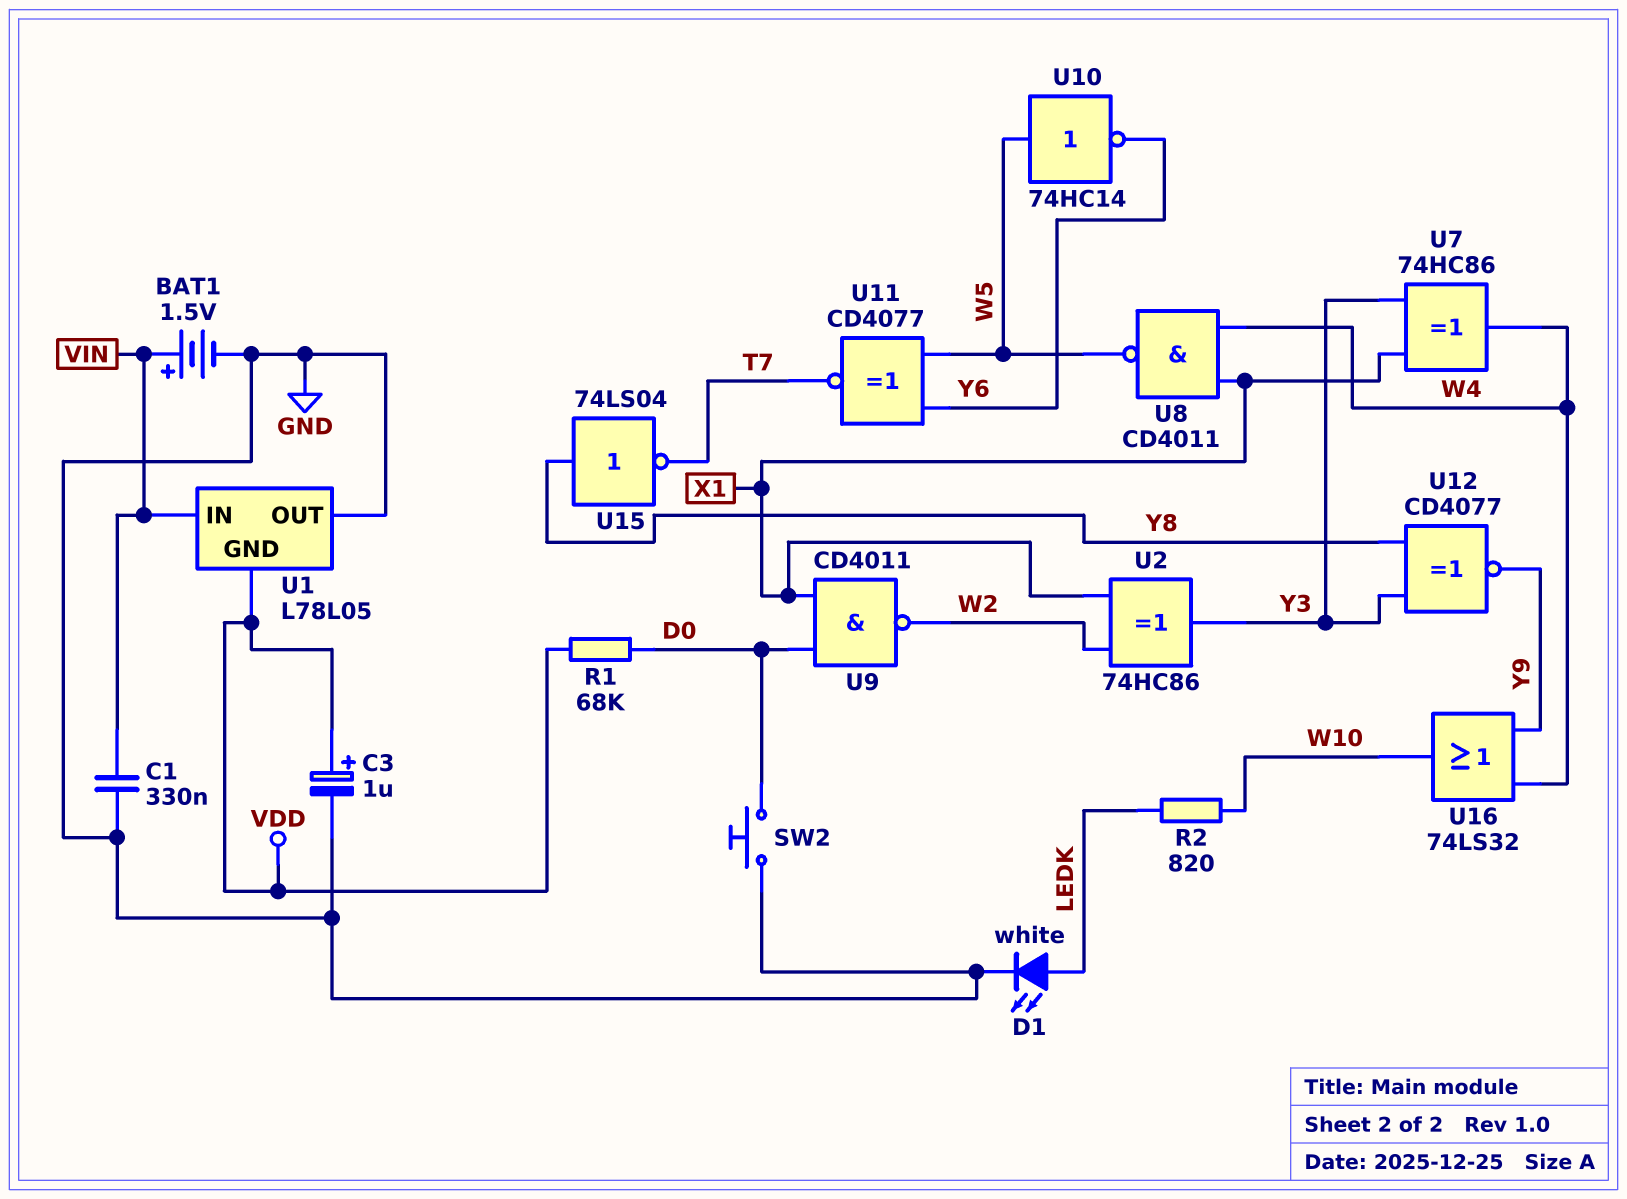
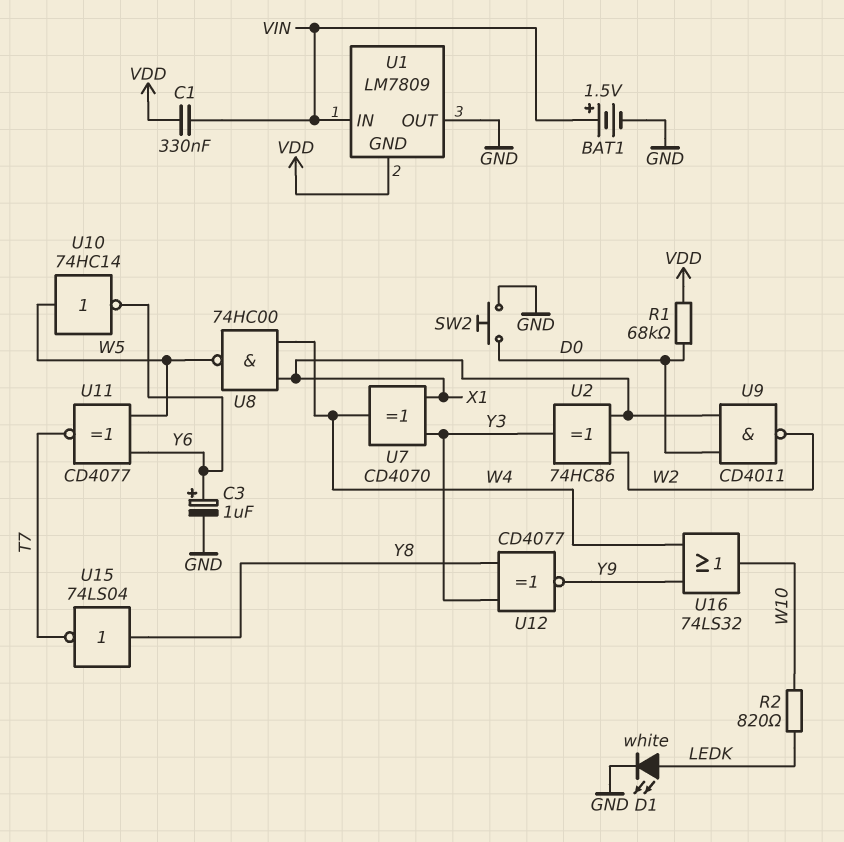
C1: 330nF (GND, VIN) -> 330nF (VDD, VIN)
C3: 1uF (plus VDD, minus GND) -> 1uF (plus Y6, minus GND)
U1: L78L05 -> LM7809
U7: XOR 74HC86 (in X1, in Y3, out W4) -> XOR CD4070 (in X1, in Y3, out W4)
U8: NAND CD4011 (in W4, in X1, out W5) -> NAND 74HC00 (in W4, in X1, out W5)

